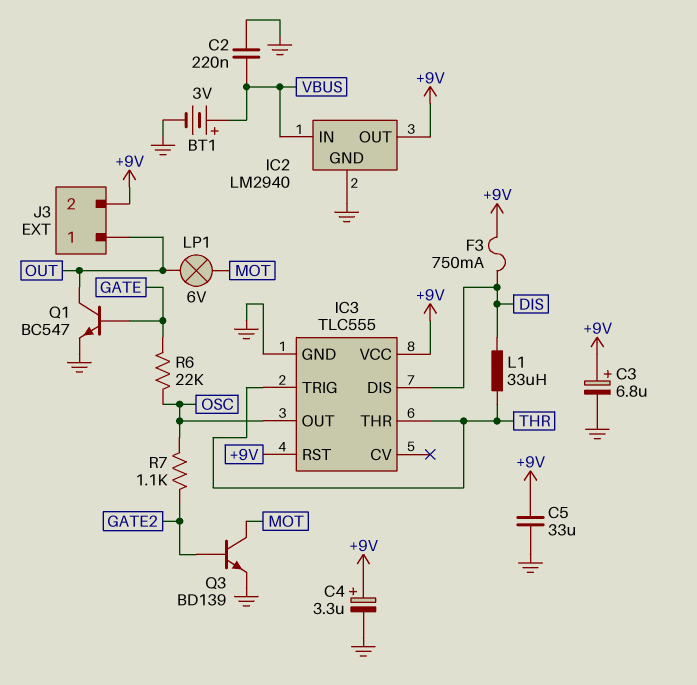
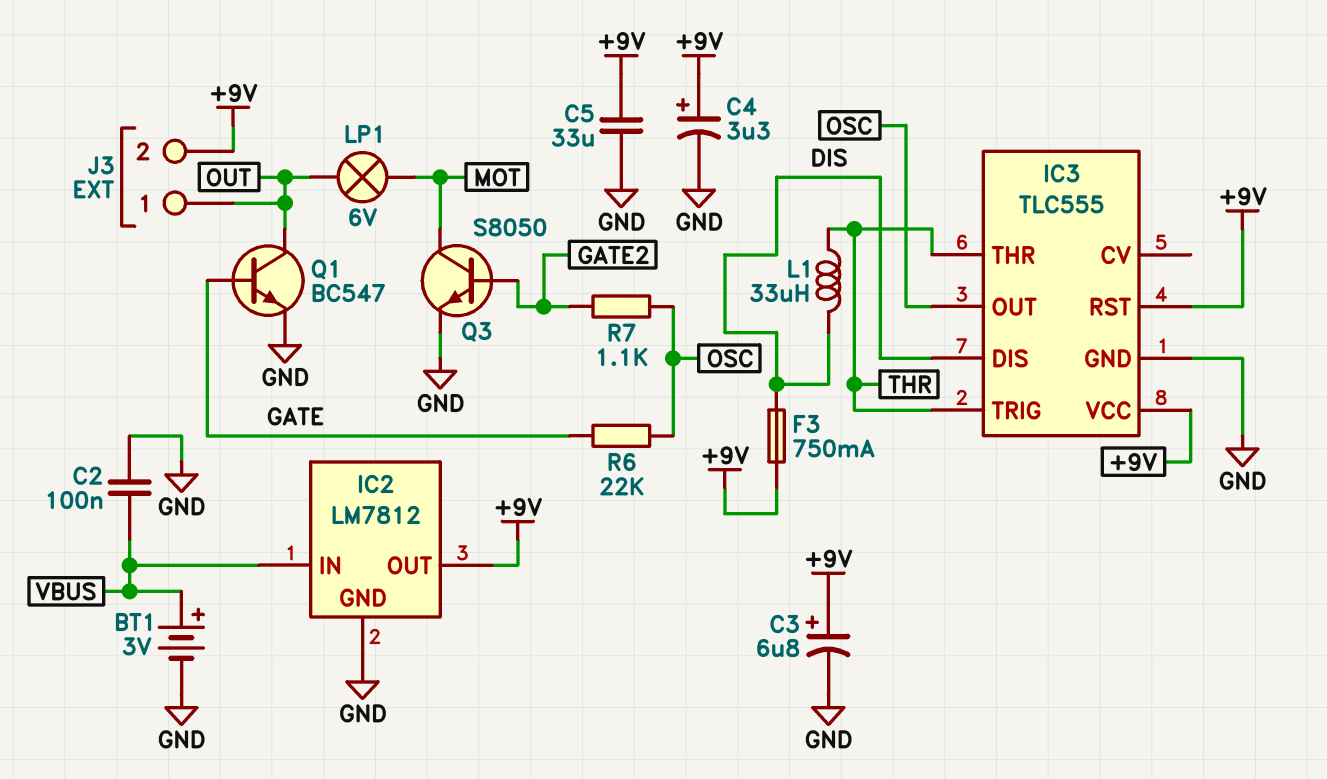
C2: 220nF (GND, VBUS) -> 100nF (GND, VBUS)
IC2: LM2940 -> LM7812
Q3: NPN BD139 (B GATE2, C MOT, E GND) -> NPN S8050 (B GATE2, C MOT, E GND)

